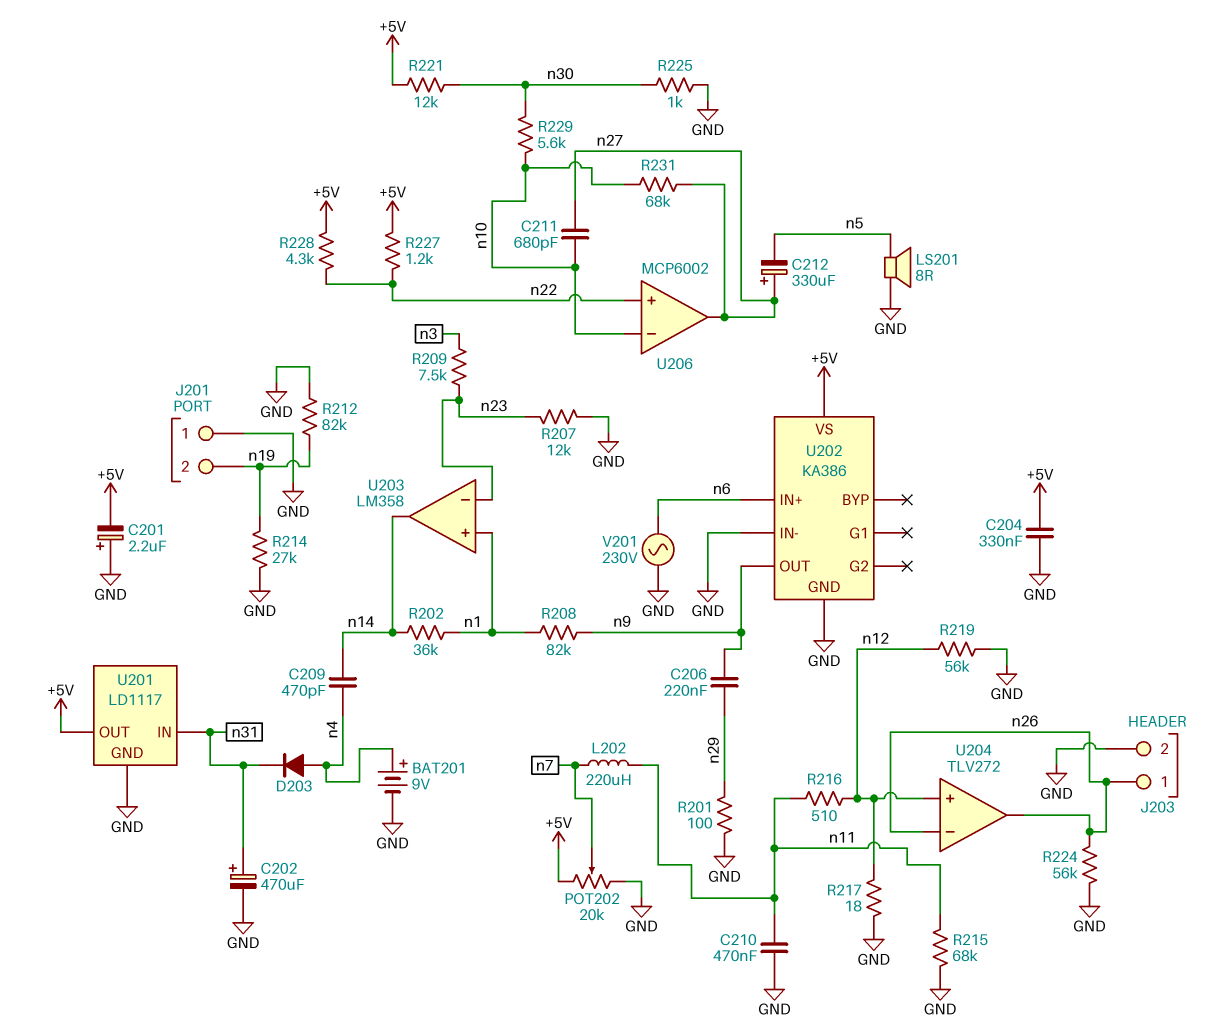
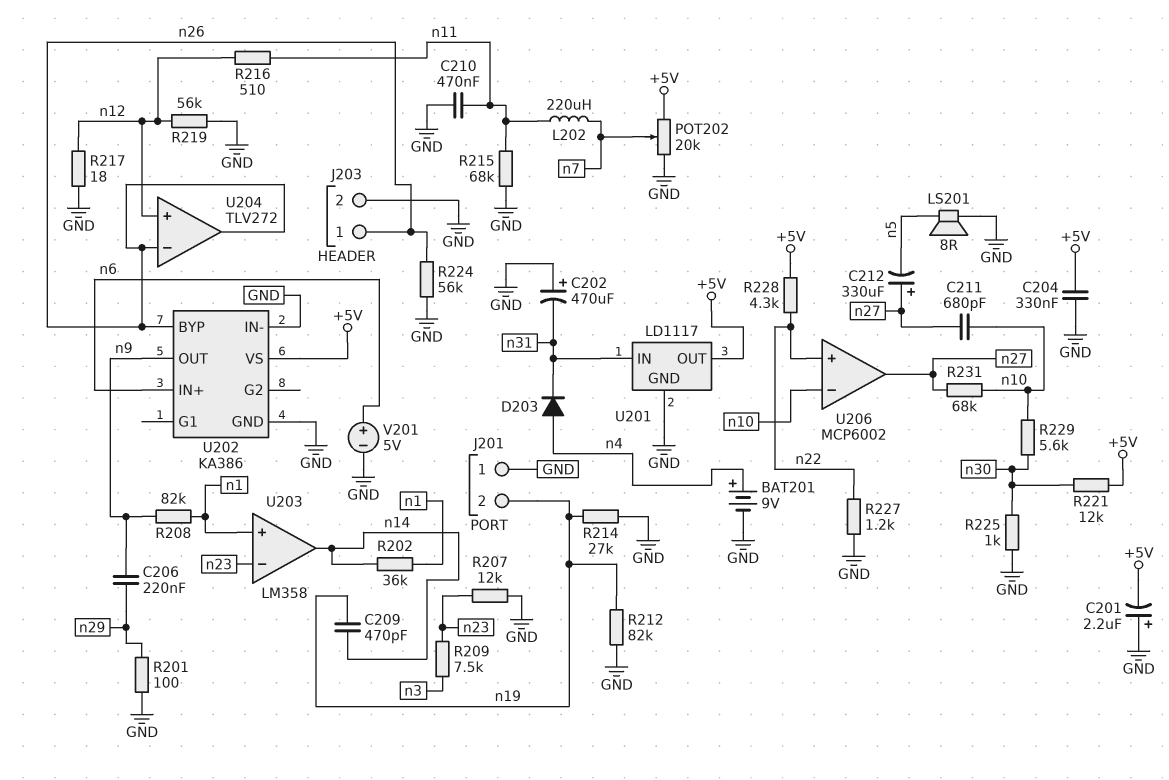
C202: 470uF (plus n31, minus GND) -> 470uF (plus GND, minus n31)
C209: 470pF (n4, n14) -> 470pF (n14, n19)
R227: 1.2k (+5V, n22) -> 1.2k (GND, n22)
U202 pin BYP: none -> n26
V201: AC 230V (GND, n6) -> 5V (plus n6, minus GND)

